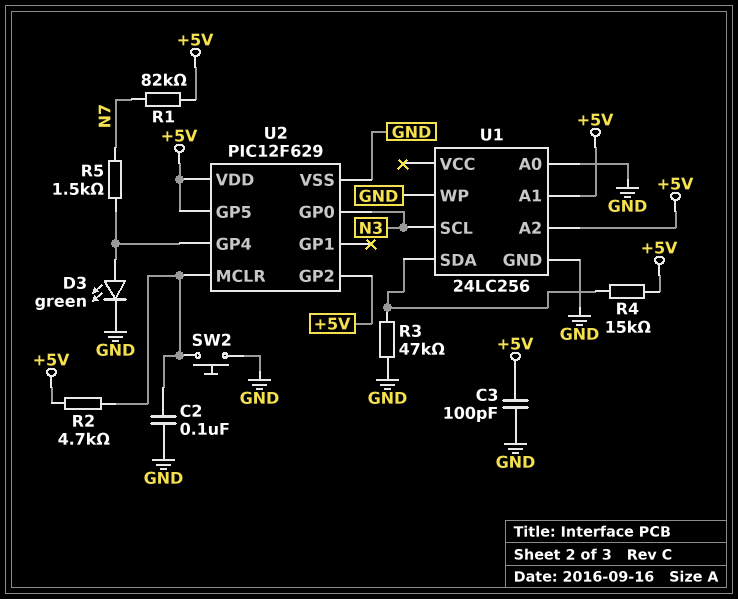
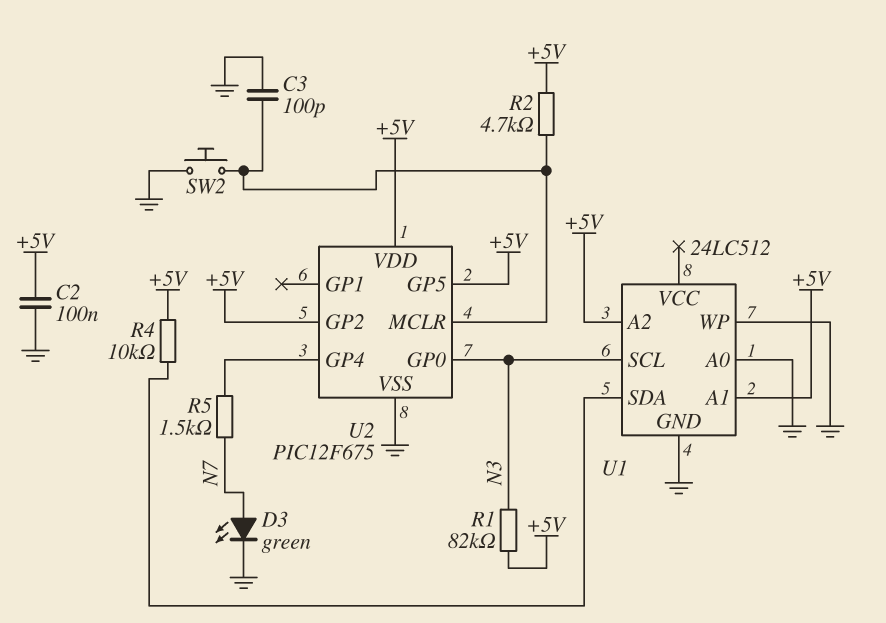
C2: 100nF (GND, U2/MCLR) -> 100nF (+5V, GND)
C3: 100pF (+5V, GND) -> 100pF (GND, U2/MCLR)
D3: LED green (A U2/GP4, K GND) -> LED green (A N7, K GND)
R1: 82k (+5V, N7) -> 82k (+5V, N3)
R3: 47k (GND, U1/SDA) -> none
R4: 15k (+5V, U1/SDA) -> 10k (+5V, U1/SDA)
U1: 24LC256 -> 24LC512
U2: PIC12F629 -> PIC12F675

